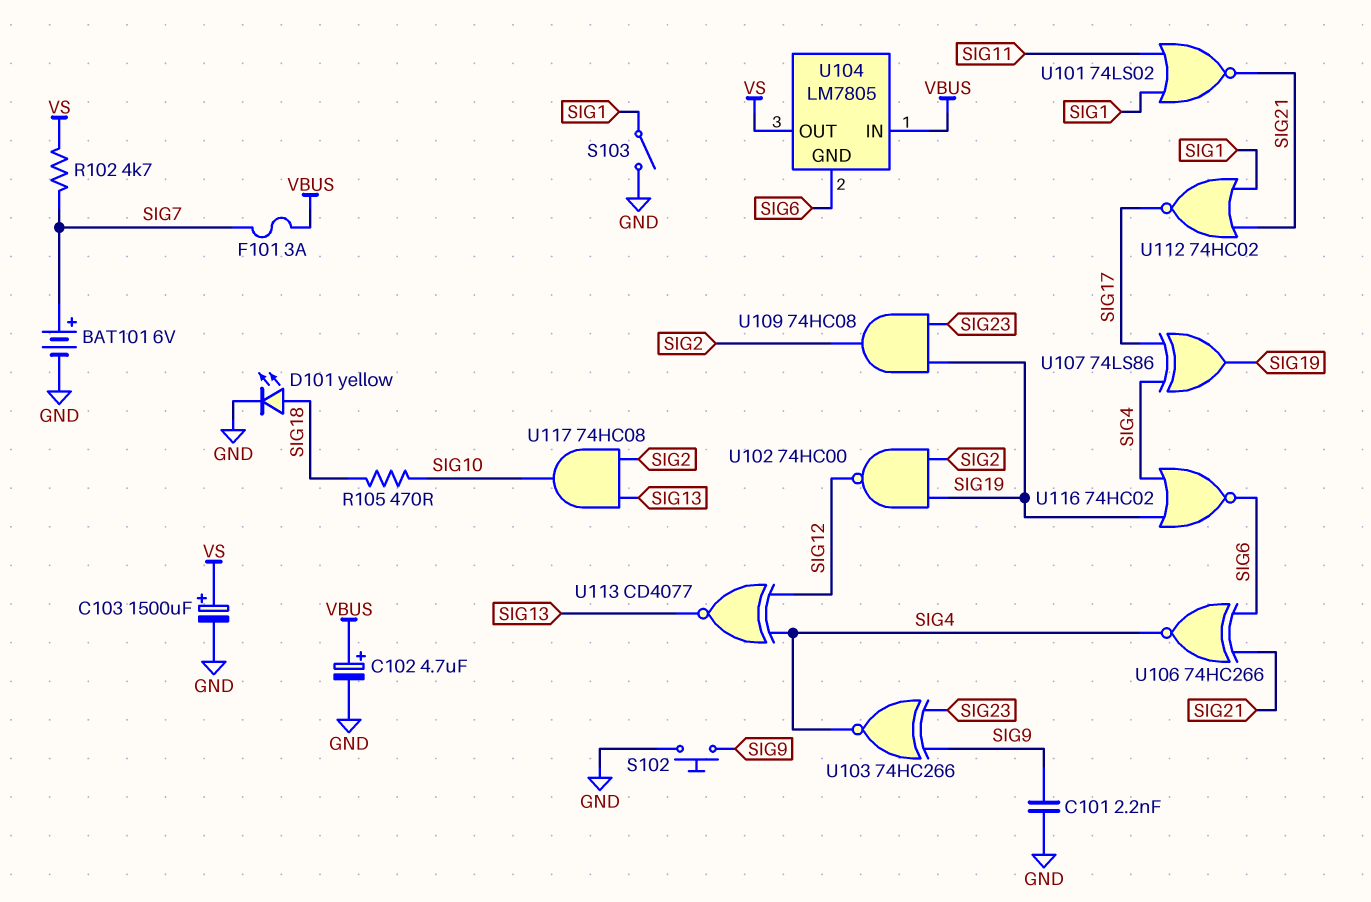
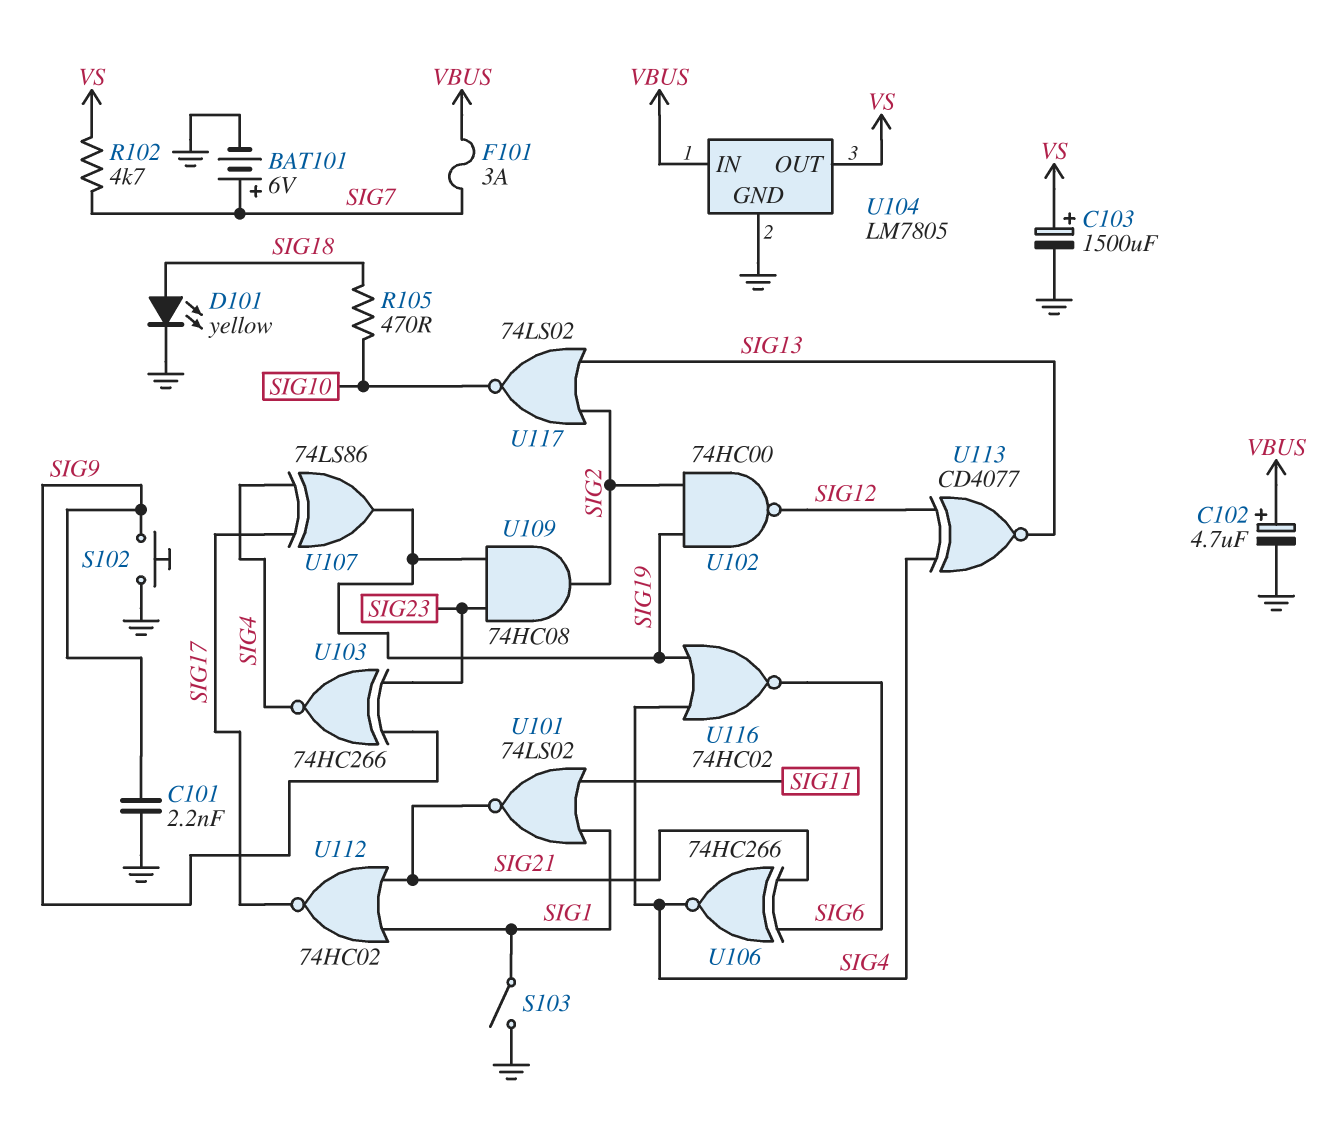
U104 pin GND: SIG6 -> GND
U117: AND 74HC08 (in SIG2, in SIG13, out SIG10) -> NOR 74LS02 (in SIG2, in SIG13, out SIG10)

